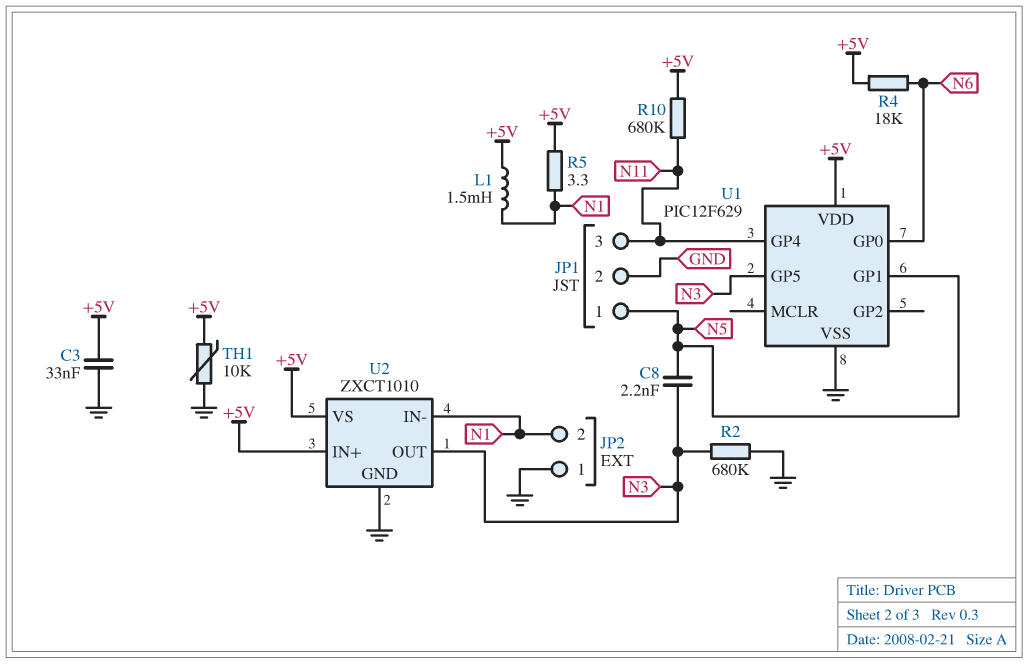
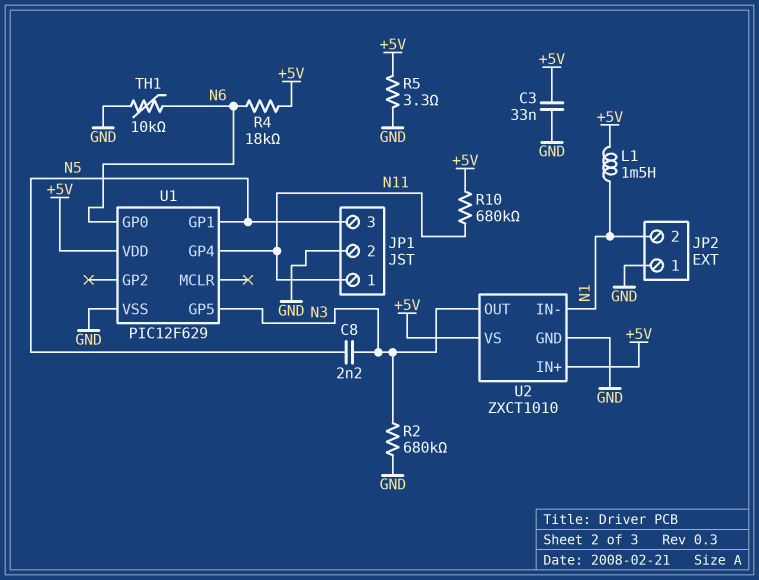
JP1 pin 1: N5 -> N11
JP1 pin 3: N11 -> N5
R5: 3.3 (+5V, N1) -> 3.3 (+5V, GND)
TH1: 10k (+5V, GND) -> 10k (GND, N6)

